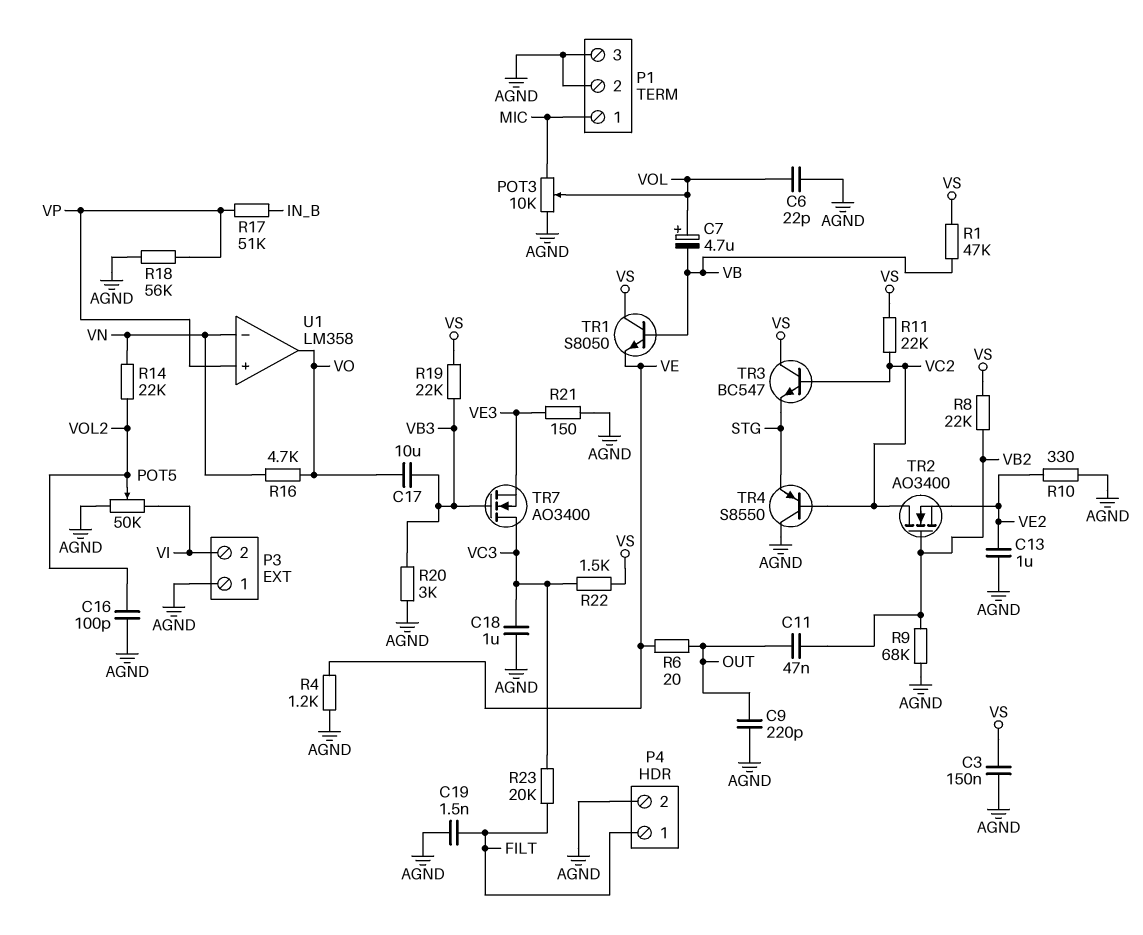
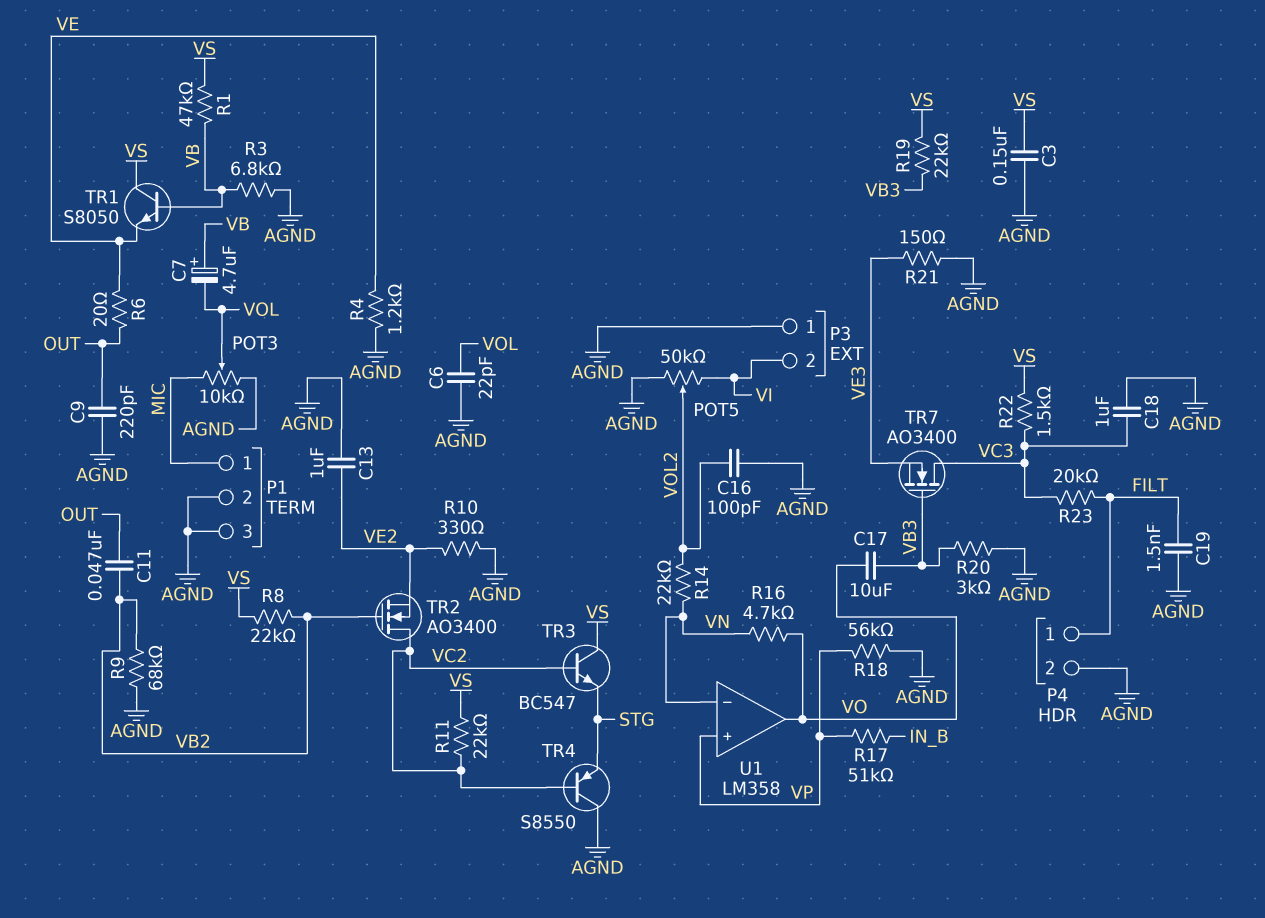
C7: 4.7uF (plus VOL, minus VB) -> 4.7uF (plus VB, minus VOL)
R3: none -> 6.8k (AGND, VB)

